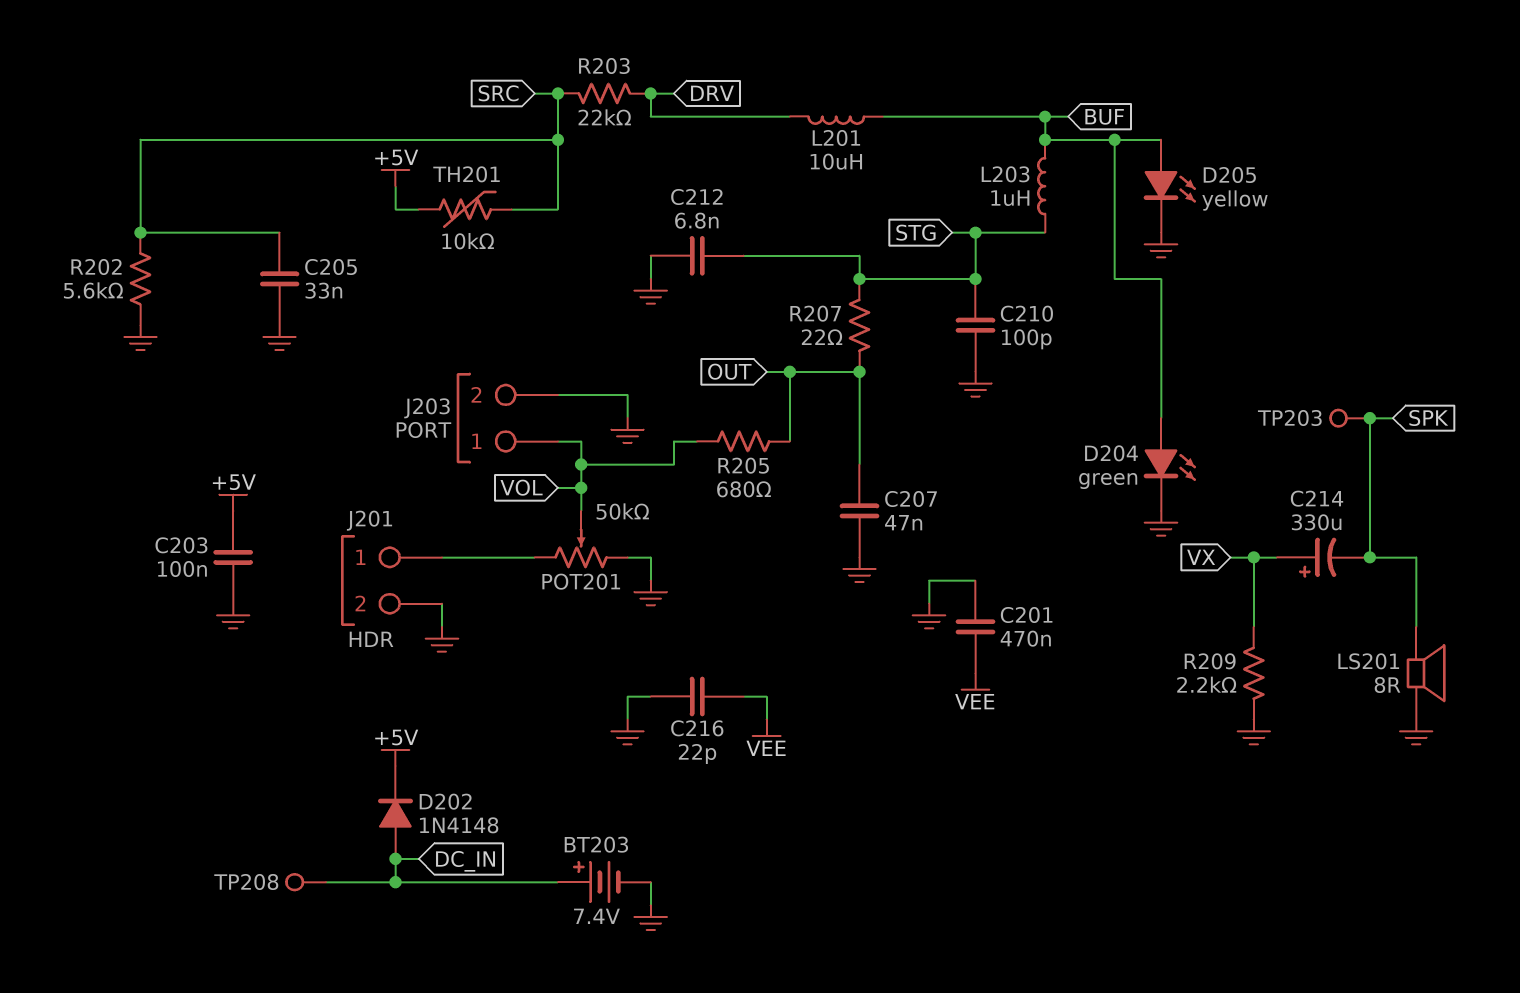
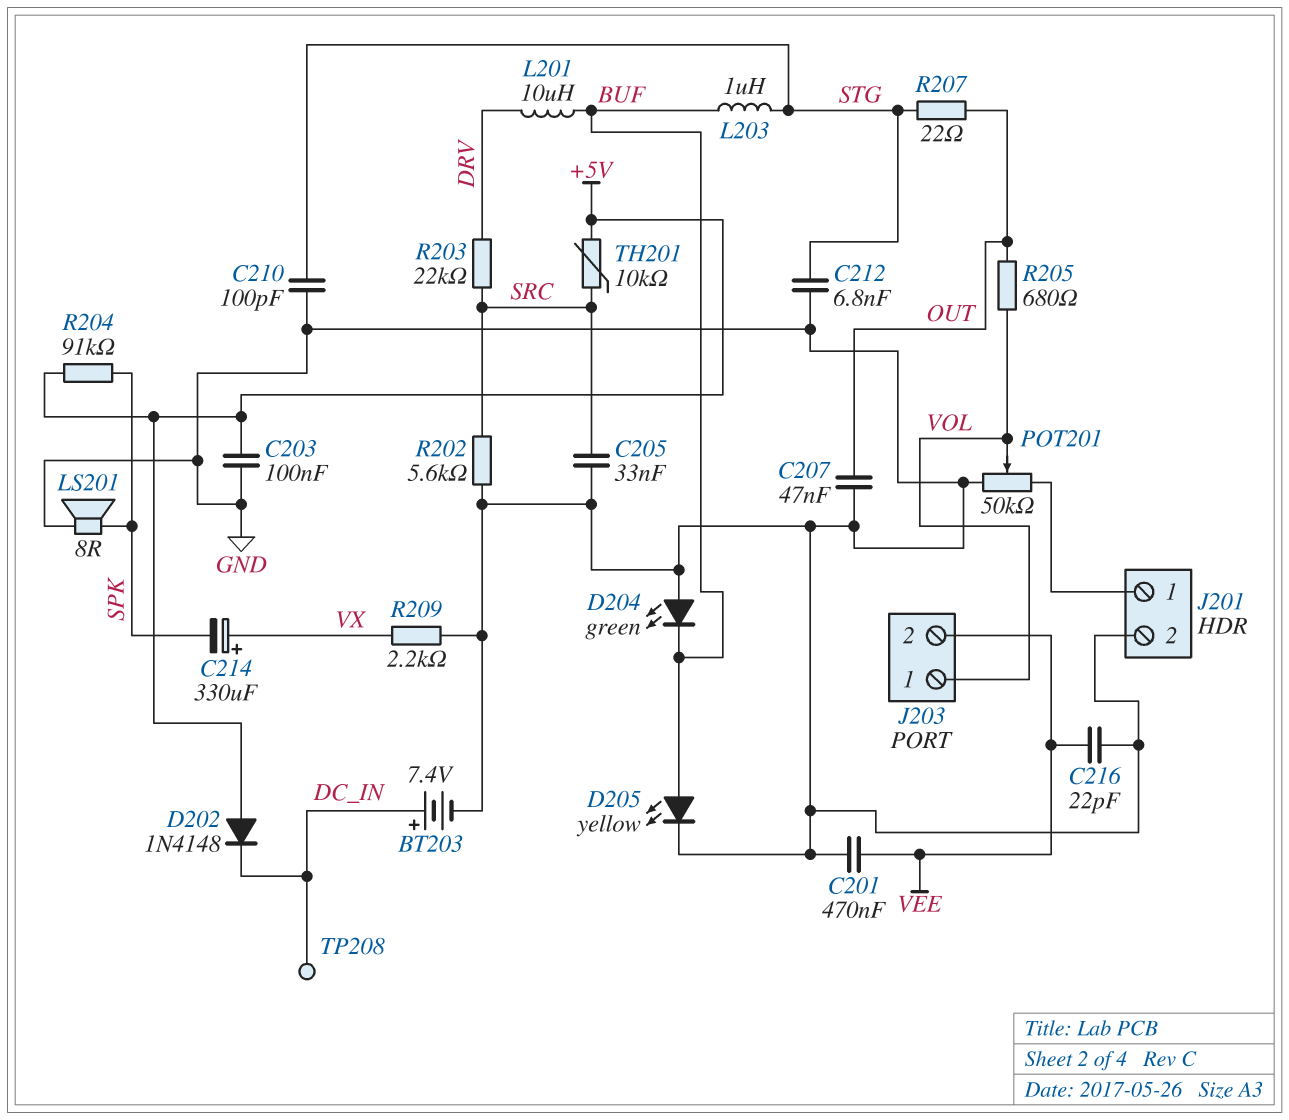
D202: diode 1N4148 (A DC_IN, K +5V) -> diode 1N4148 (A +5V, K DC_IN)
D204: LED green (A BUF, K GND) -> LED green (A GND, K BUF)
J203 pin 2: GND -> VEE
R204: none -> 91k (+5V, SPK)
TP203: test point (SPK) -> none

